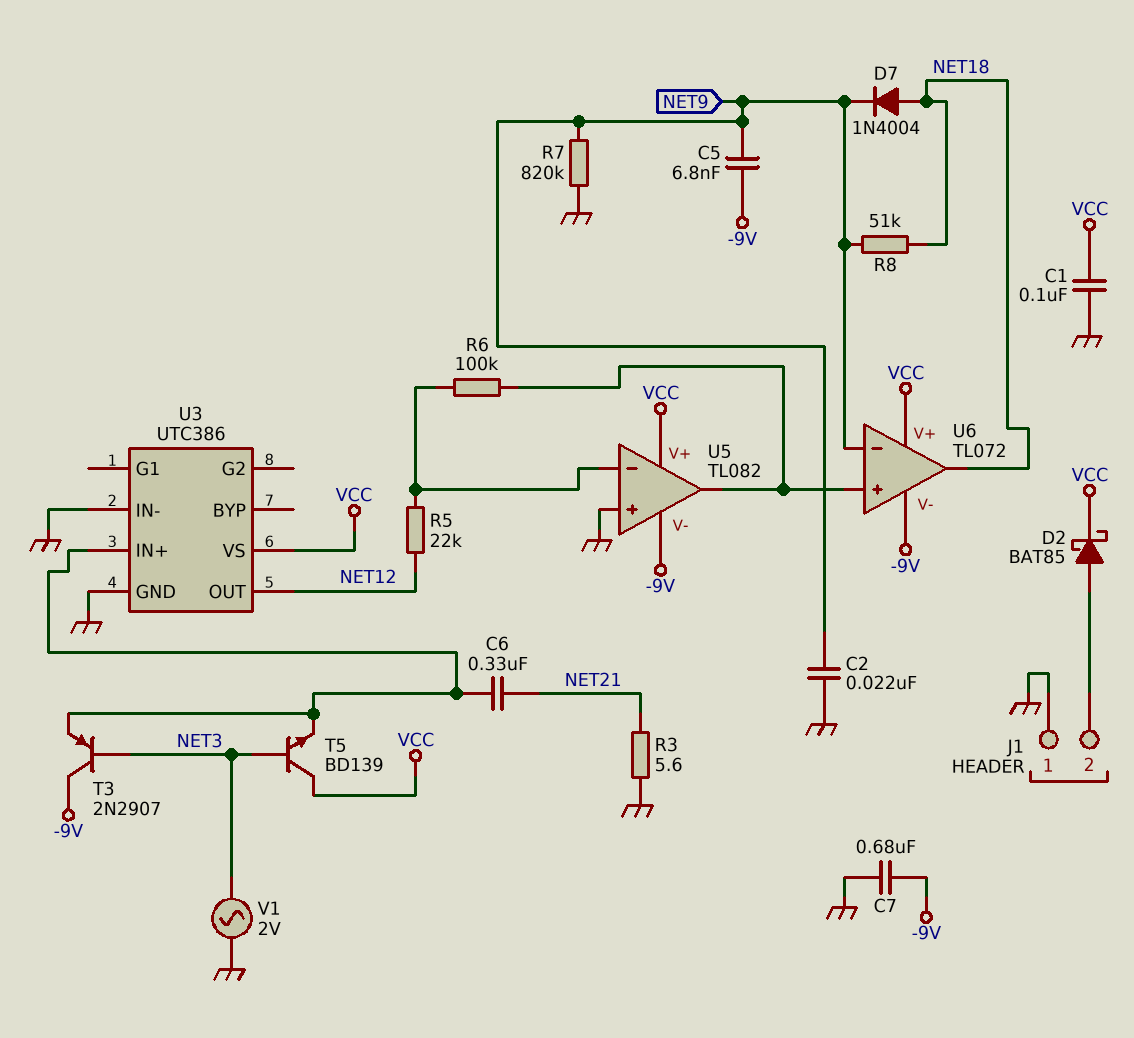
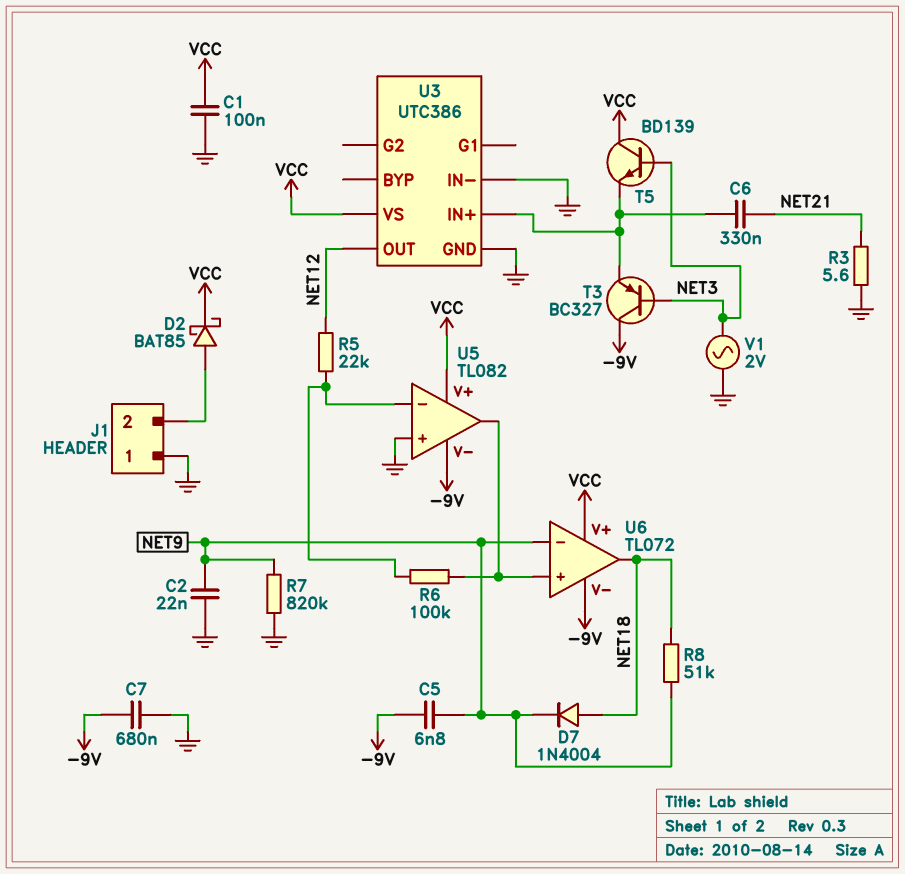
T3: PNP 2N2907 (B NET3, C -9V, E U3/IN+) -> PNP BC327 (B NET3, C -9V, E U3/IN+)

